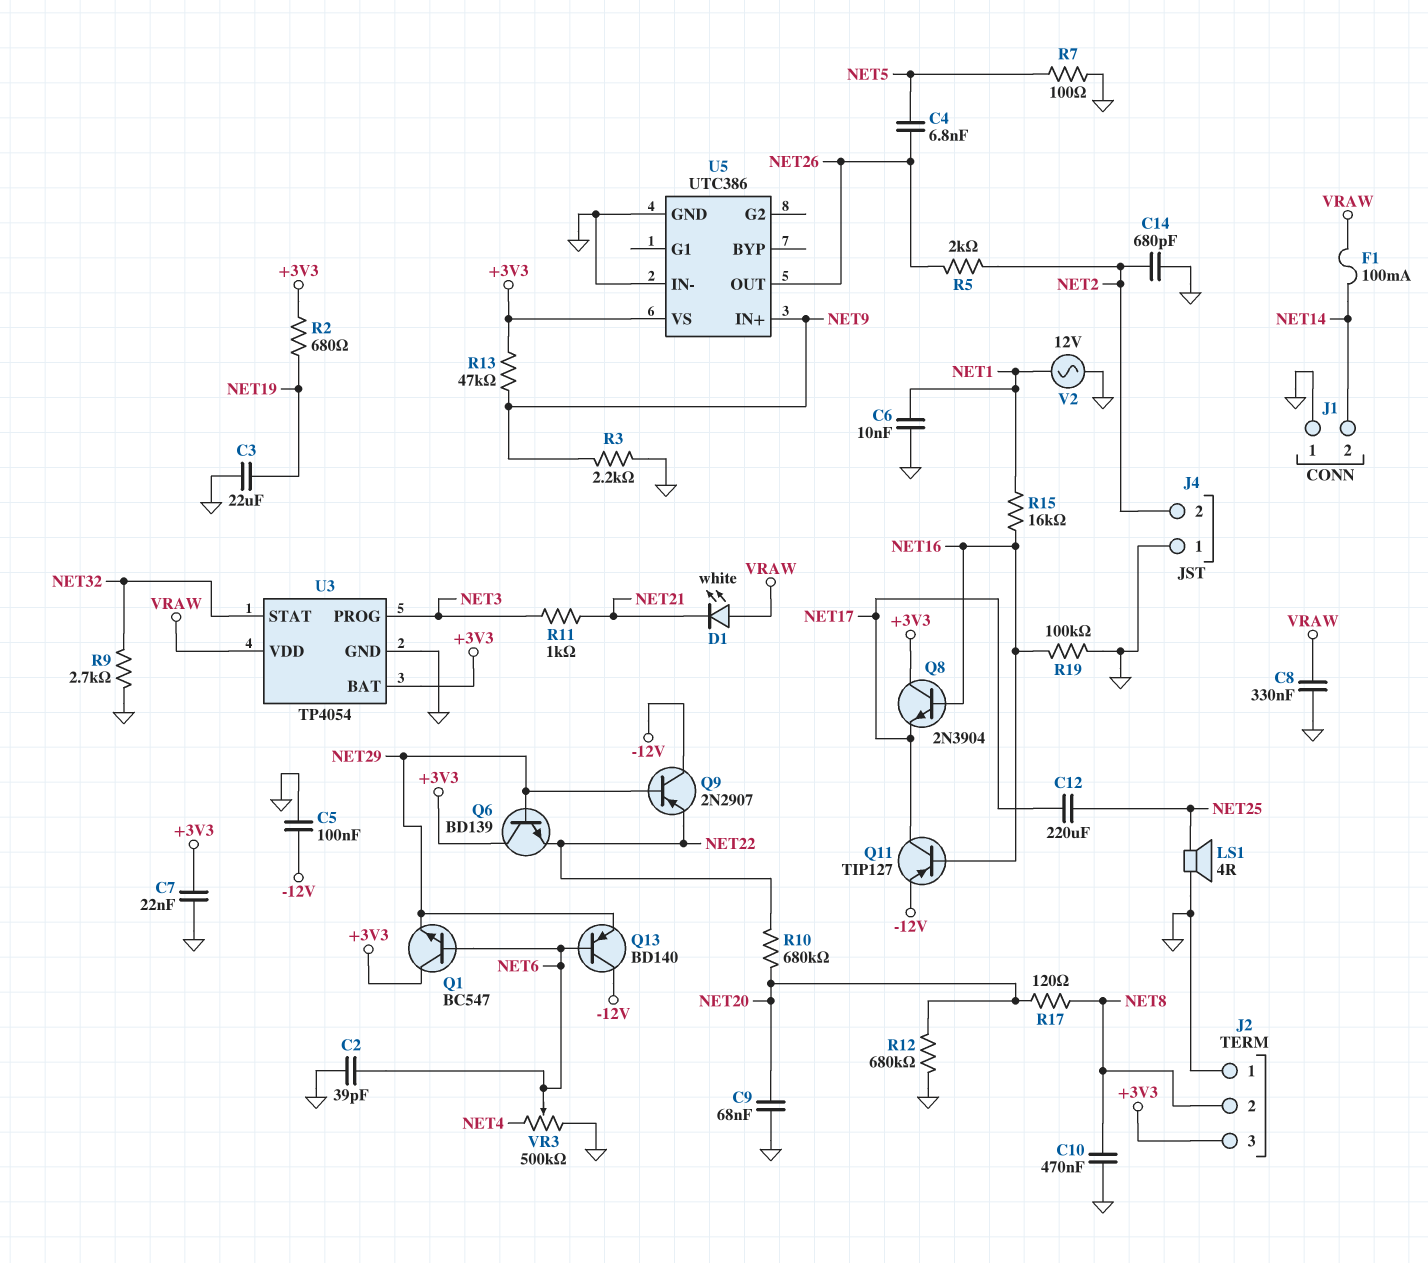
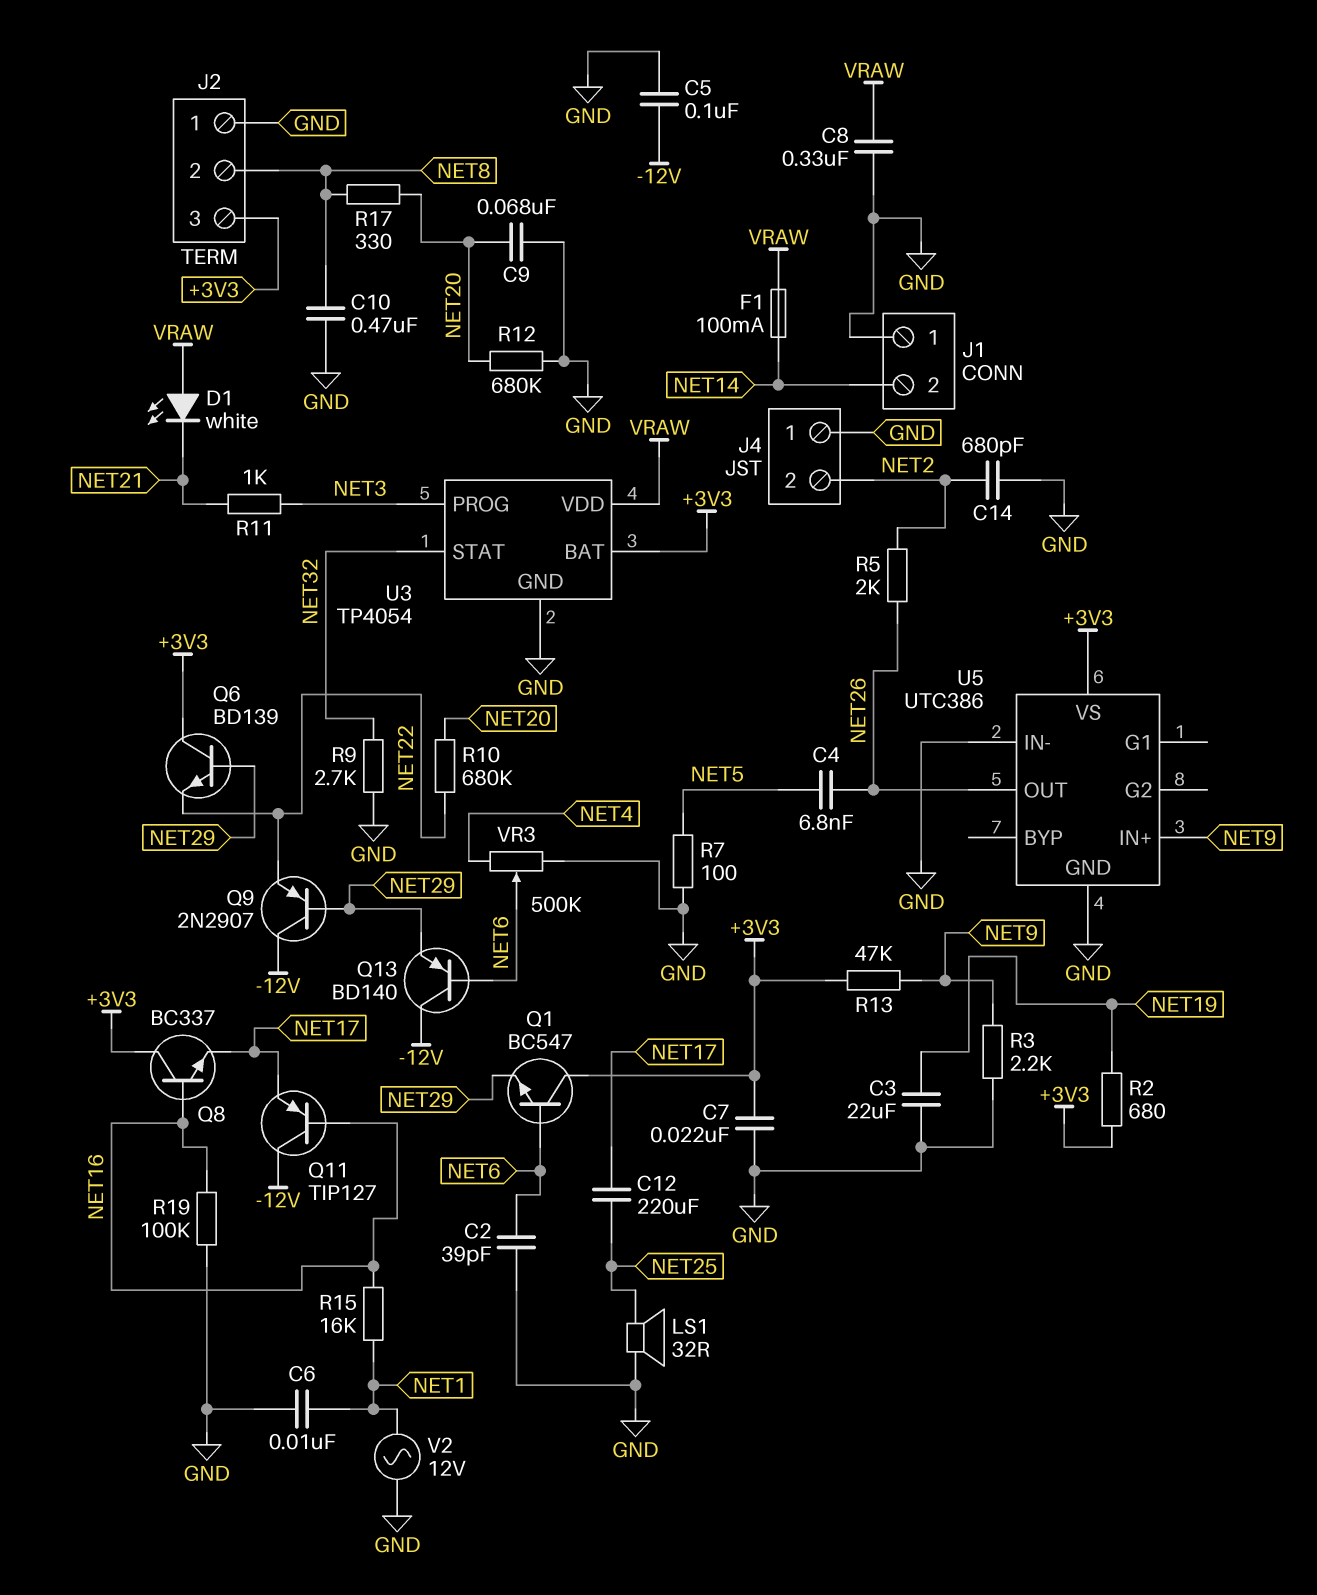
LS1: speaker 4R (GND, NET25) -> speaker 32R (GND, NET25)
Q8: NPN 2N3904 (B NET16, C +3V3, E NET17) -> NPN BC337 (B NET16, C +3V3, E NET17)
Q11: PNP TIP127 (B NET16, C NET17, E -12V) -> PNP TIP127 (B NET16, C -12V, E NET17)
R17: 120 (NET8, NET20) -> 330 (NET8, NET20)

